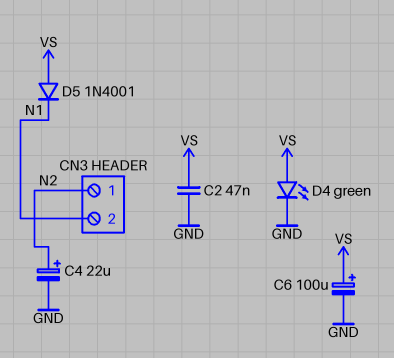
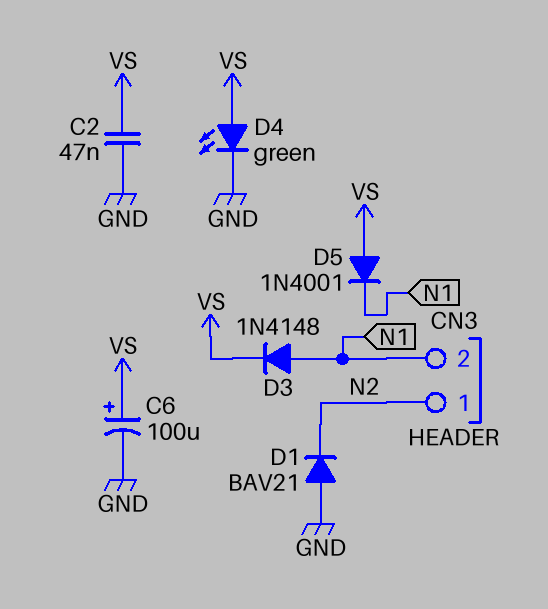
C4: 22uF (plus N2, minus GND) -> none
D1: none -> diode BAV21 (A GND, K N2)
D3: none -> diode 1N4148 (A N1, K VS)

